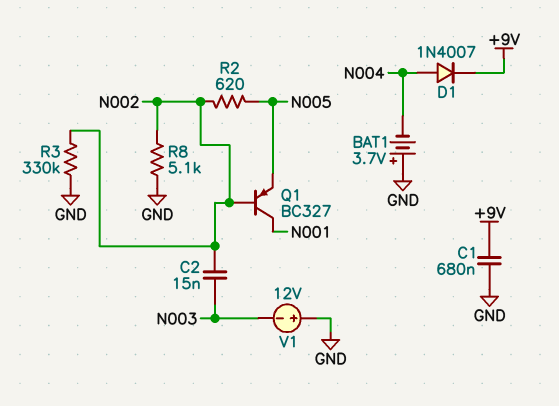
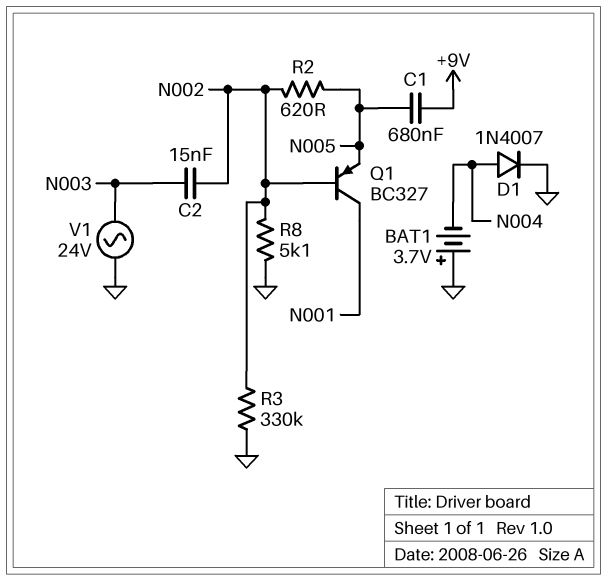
C1: 680nF (+9V, GND) -> 680nF (+9V, N005)
D1: diode 1N4007 (A N004, K +9V) -> diode 1N4007 (A N004, K GND)
V1: 12V (plus GND, minus N003) -> AC 24V (GND, N003)

